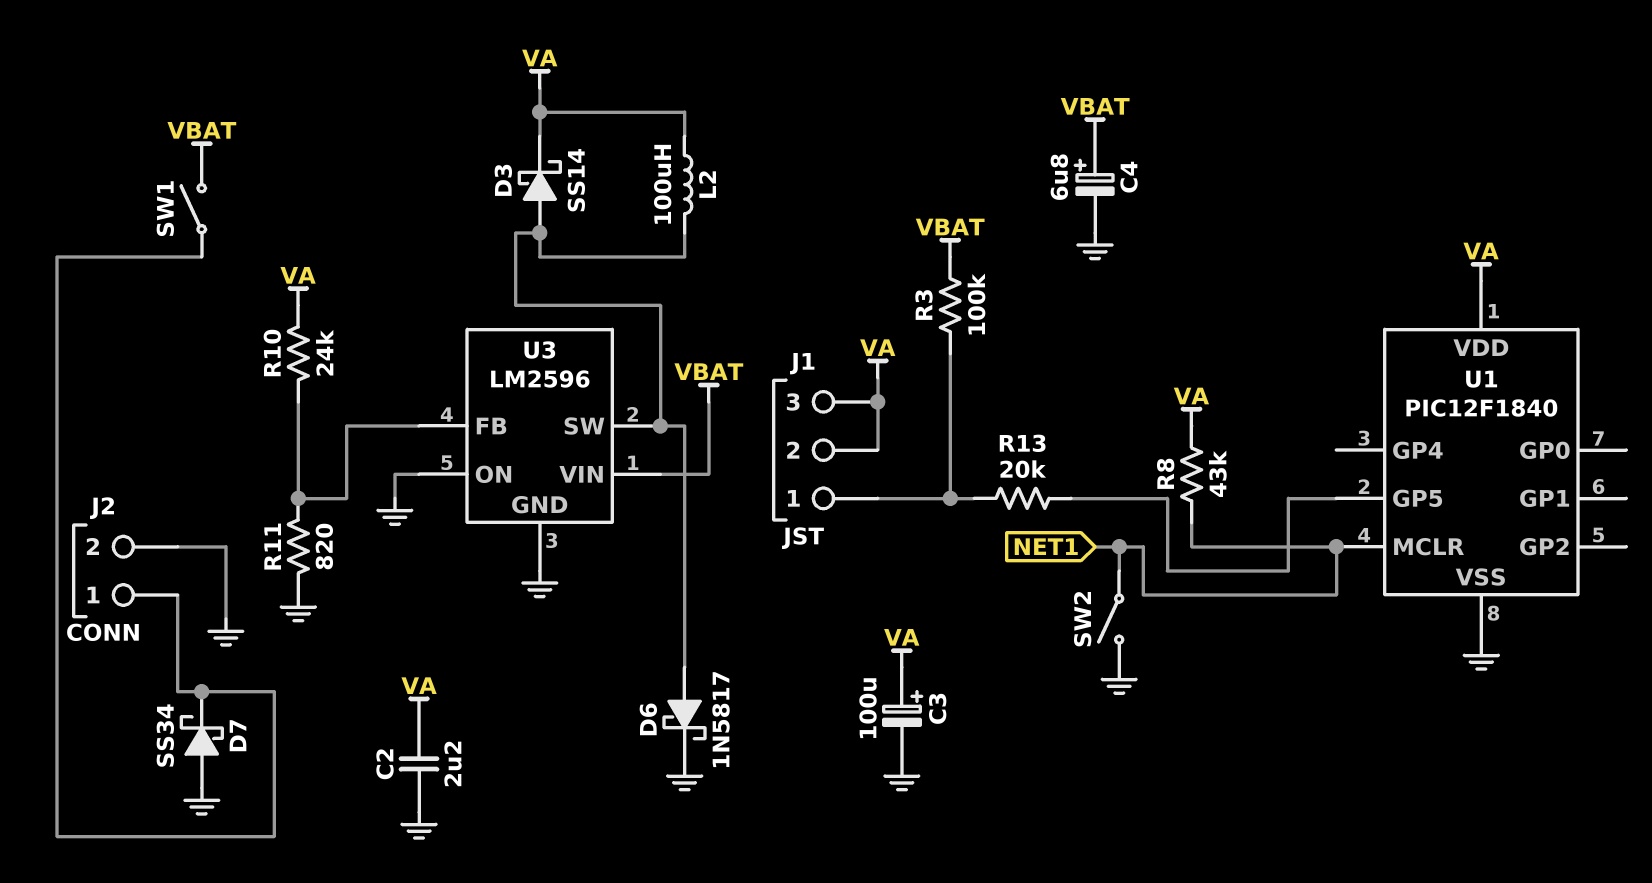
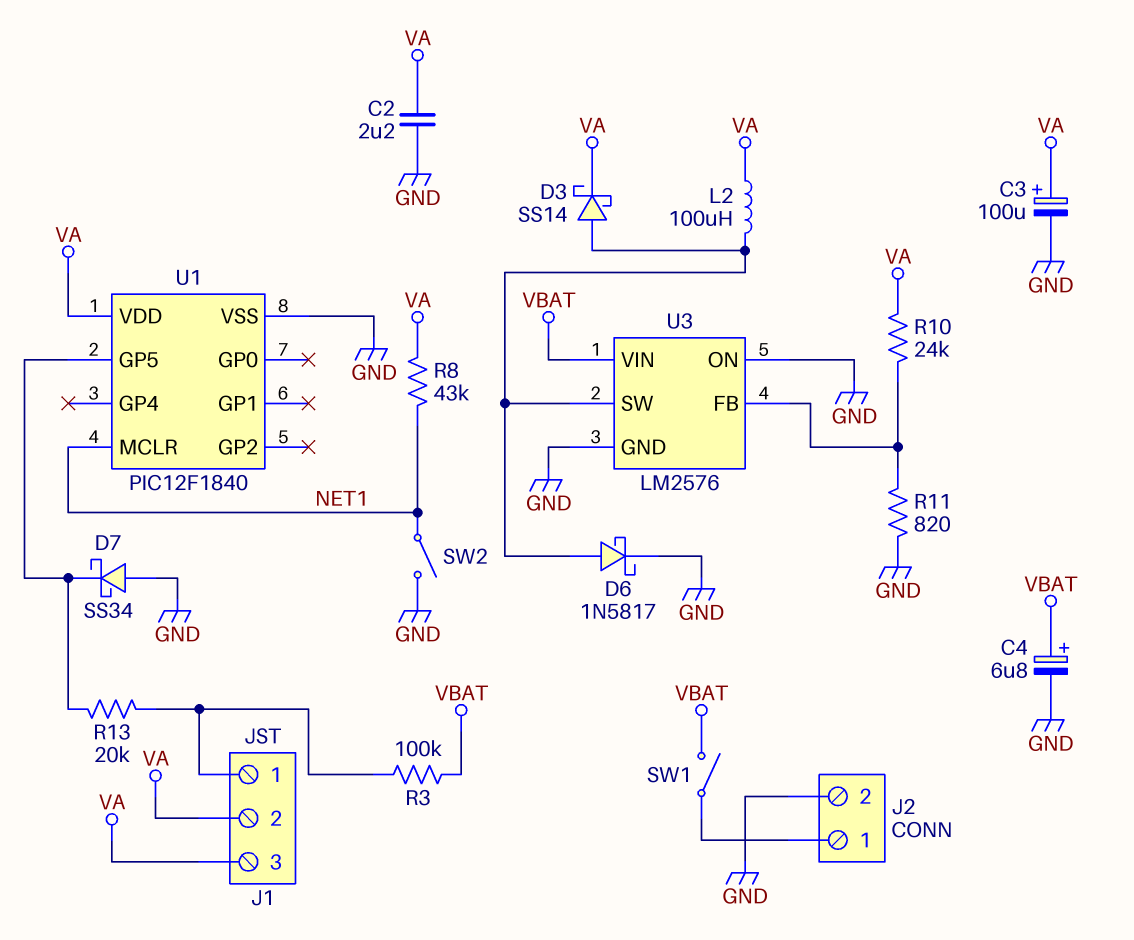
D7: schottky SS34 (A GND, K J2/1) -> schottky SS34 (A GND, K U1/GP5)
U3: LM2596 -> LM2576

